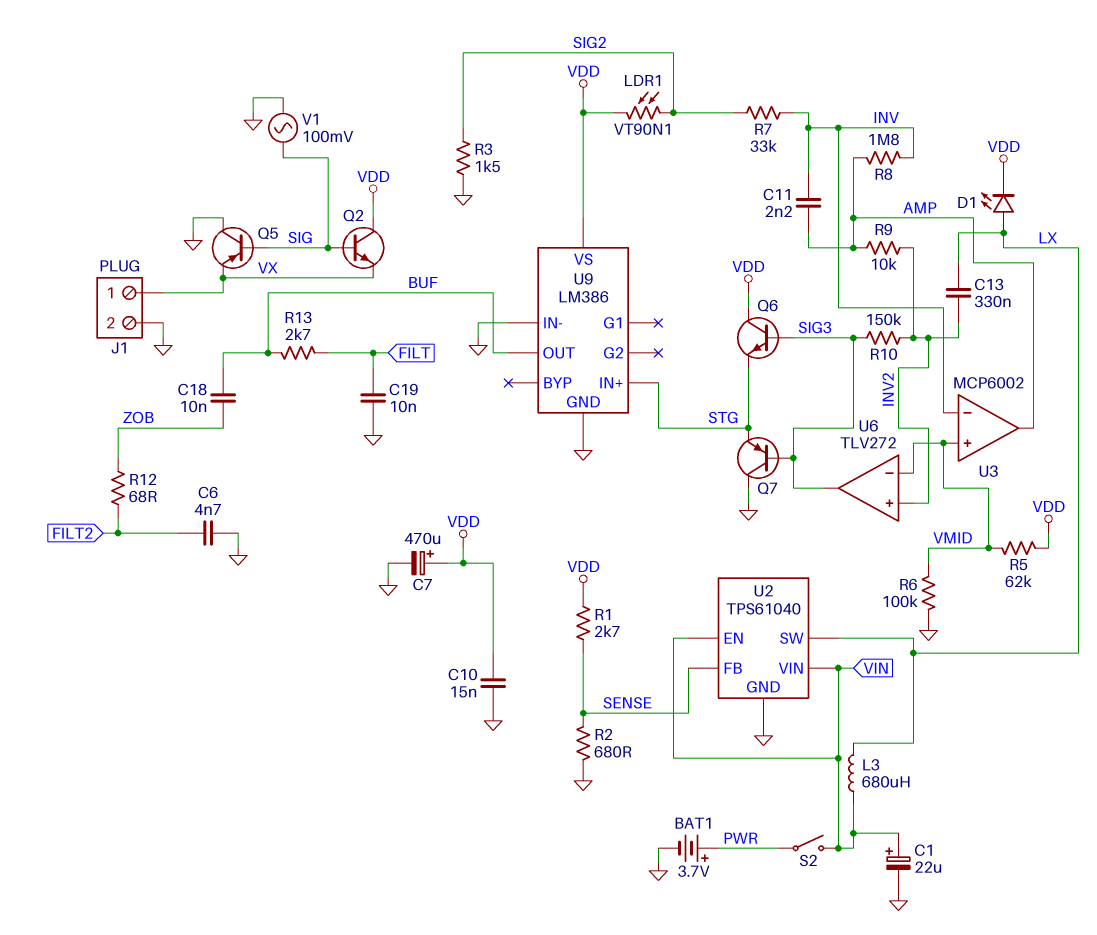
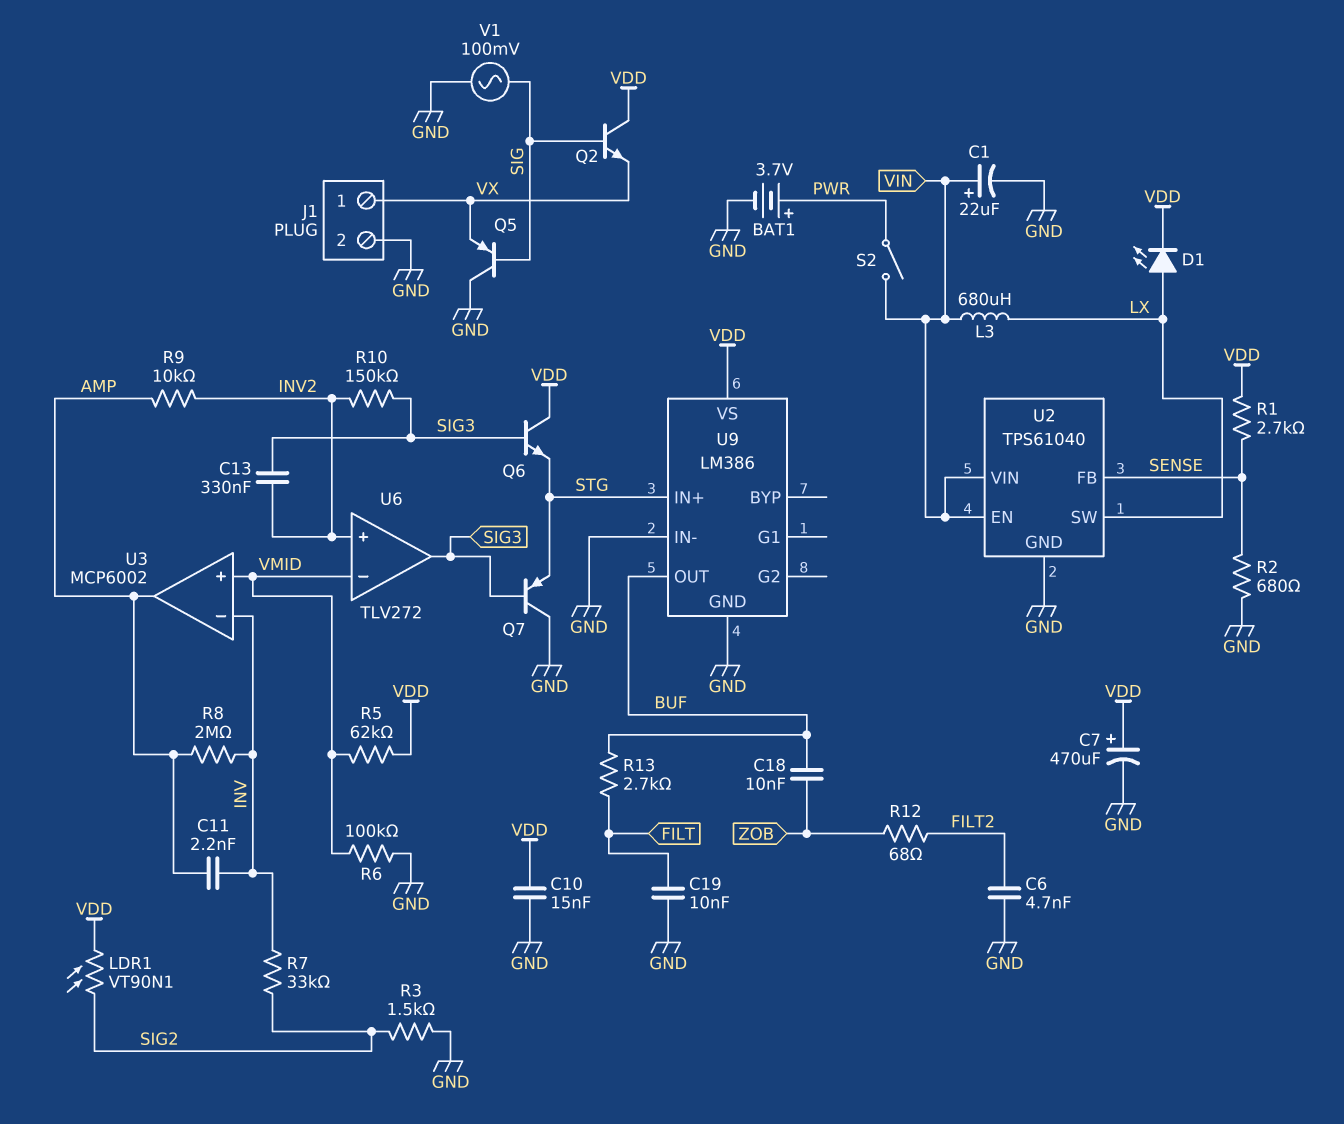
C13: 330nF (INV2, LX) -> 330nF (INV2, SIG3)
R8: 1.8M (AMP, INV) -> 2M (AMP, INV)

